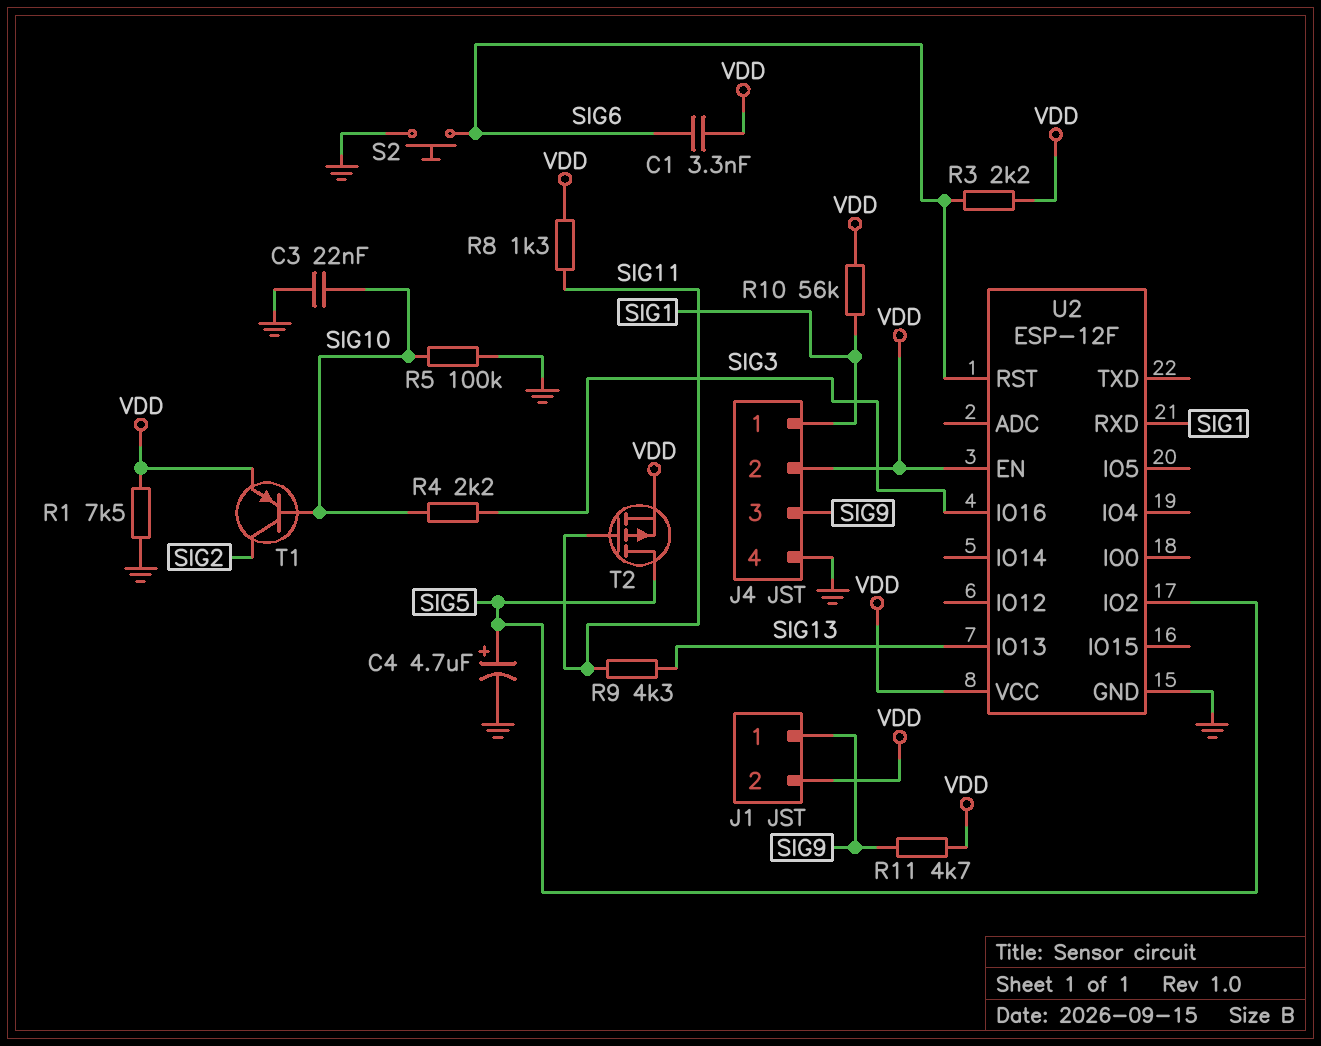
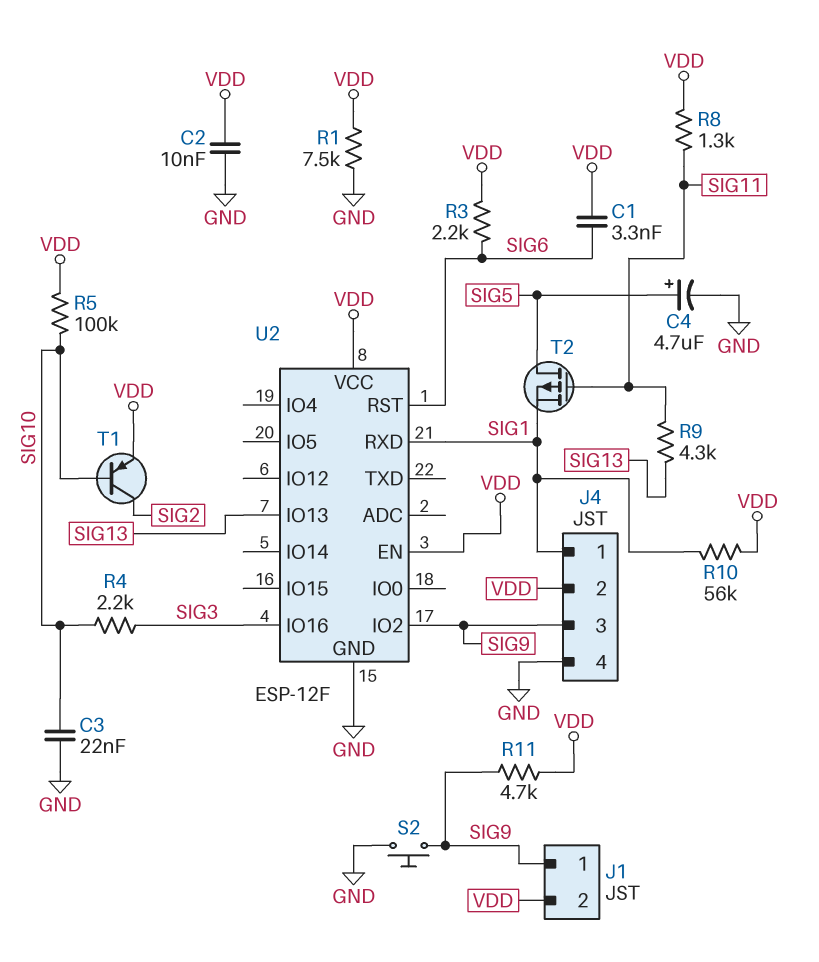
C2: none -> 10nF (GND, VDD)
R5: 100k (GND, SIG10) -> 100k (SIG10, VDD)
S2: button (GND, SIG6) -> button (GND, SIG9)
T2: PMOS (G SIG11, D SIG5, S VDD) -> PMOS (G SIG11, D SIG5, S SIG1)
U2 pin IO2: SIG5 -> SIG9

